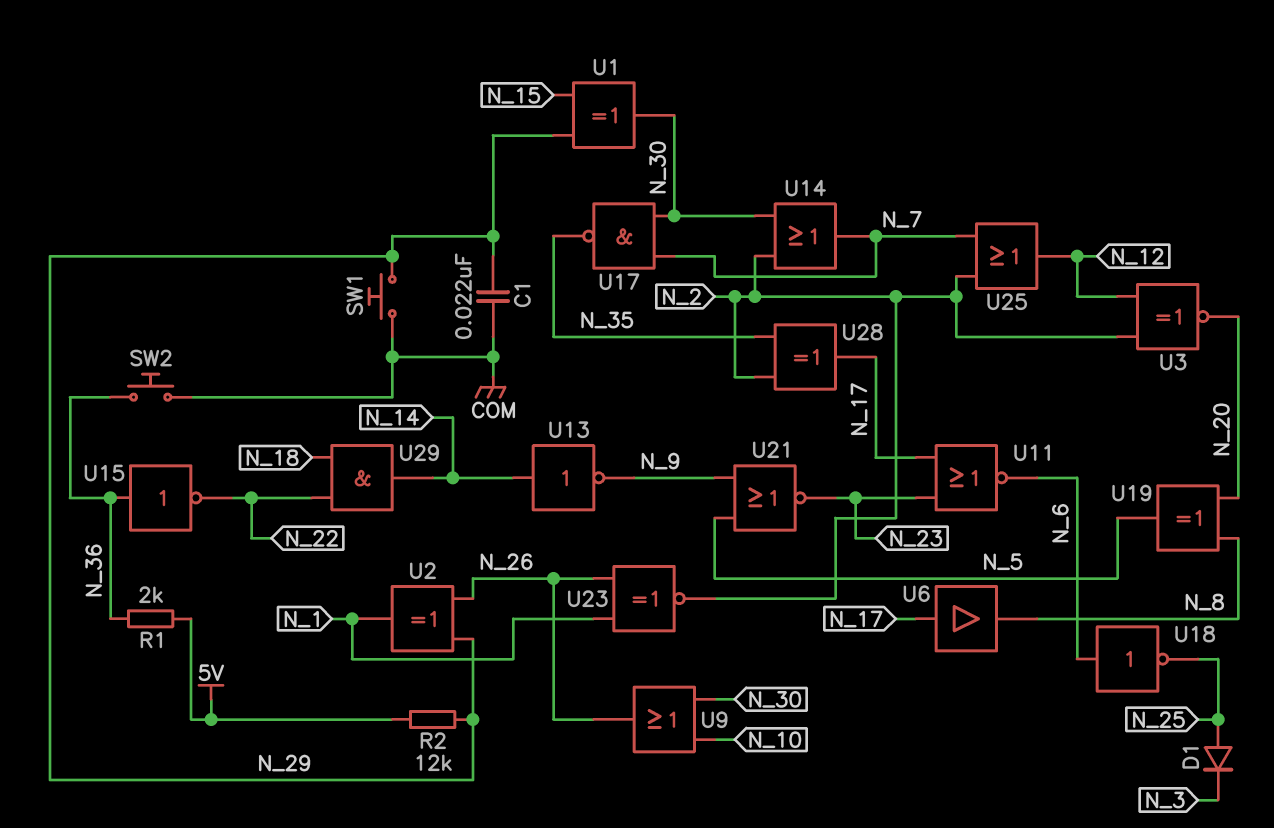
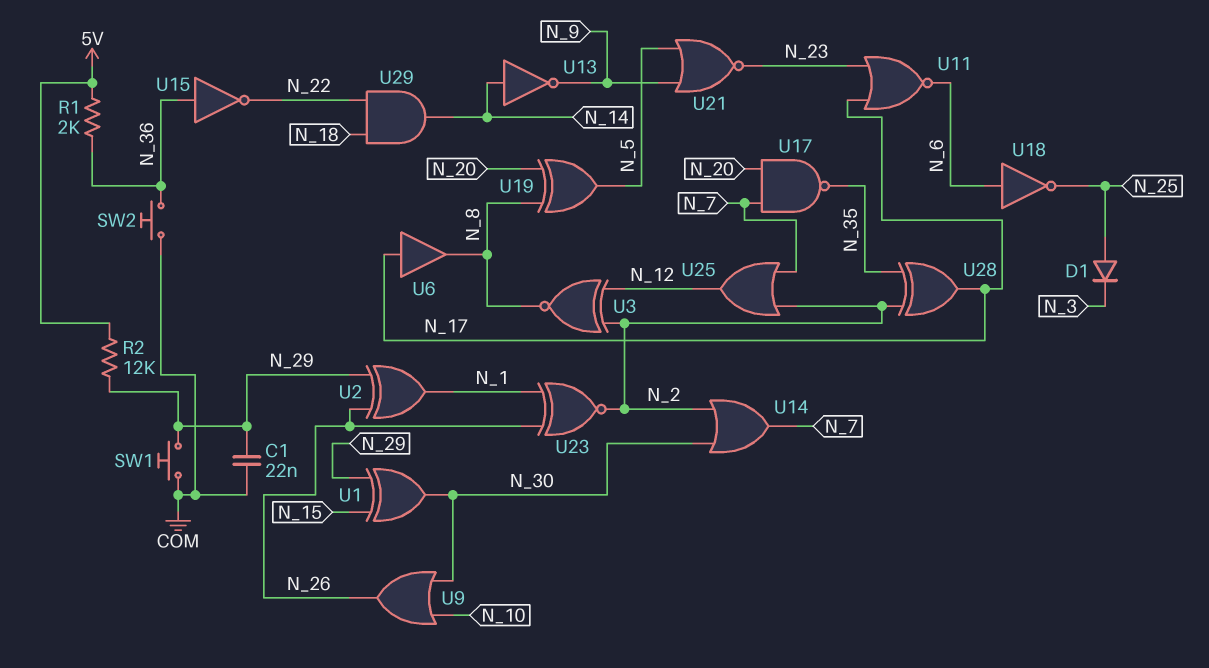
U3: XNOR (in N_2, in N_12, out N_20) -> XNOR (in N_2, in N_12, out N_8)
U17: NAND (in N_7, in N_30, out N_35) -> NAND (in N_7, in N_20, out N_35)

